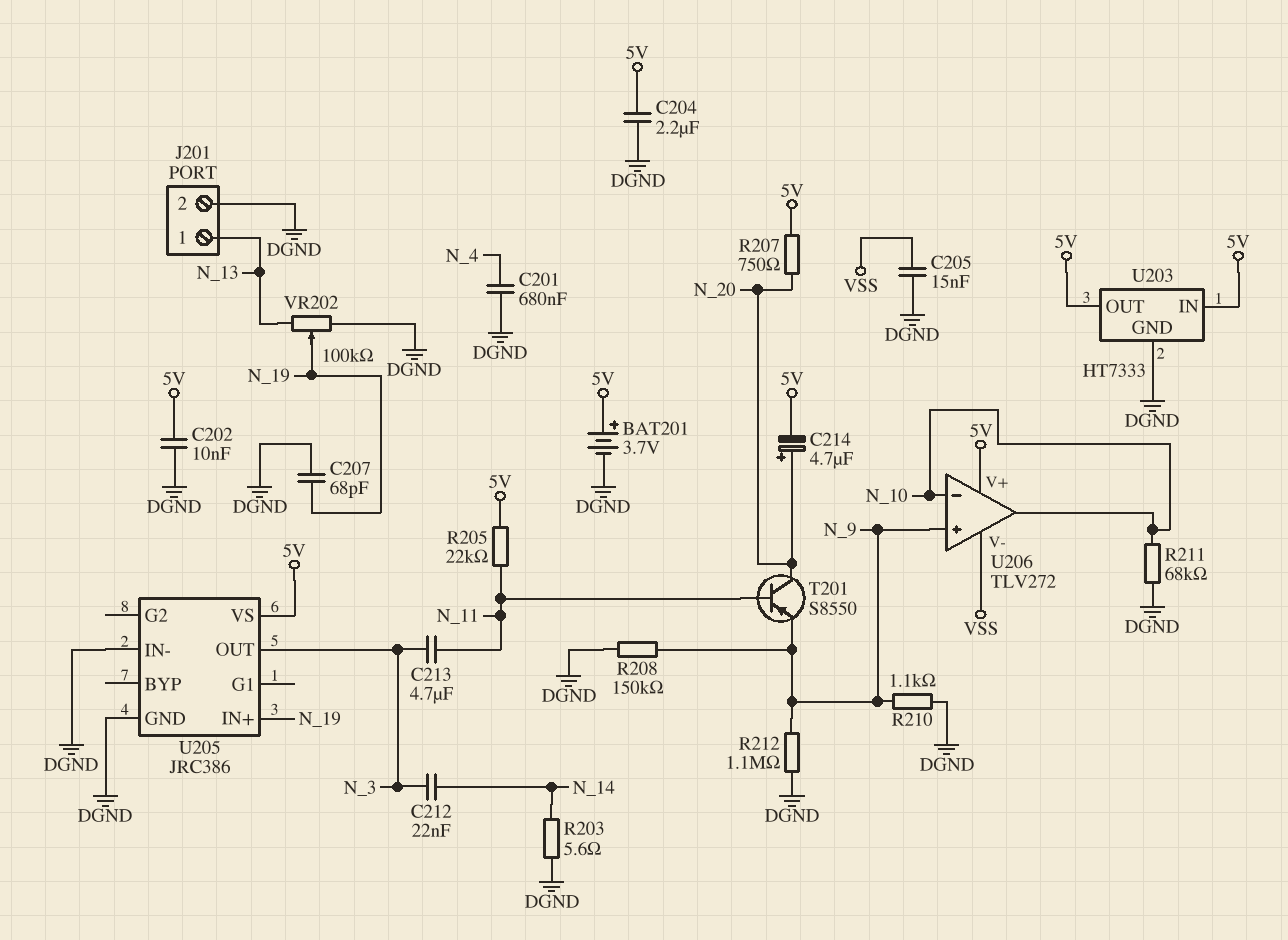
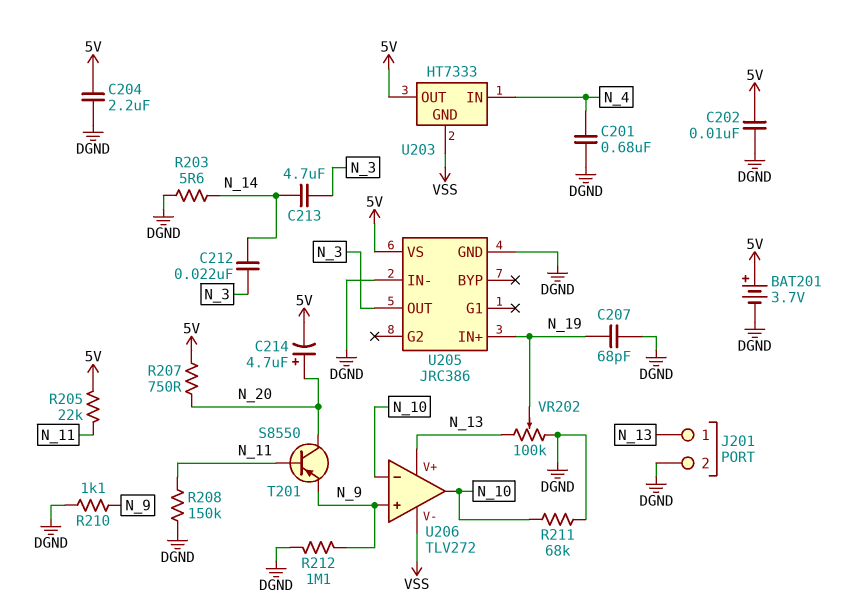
C205: 15nF (DGND, VSS) -> none
C213: 4.7uF (N_3, N_11) -> 4.7uF (N_3, N_14)
R208: 150k (DGND, N_9) -> 150k (DGND, N_11)
U203 pin GND: DGND -> VSS
U203 pin IN: 5V -> N_4
U206 pin V+: 5V -> N_13

